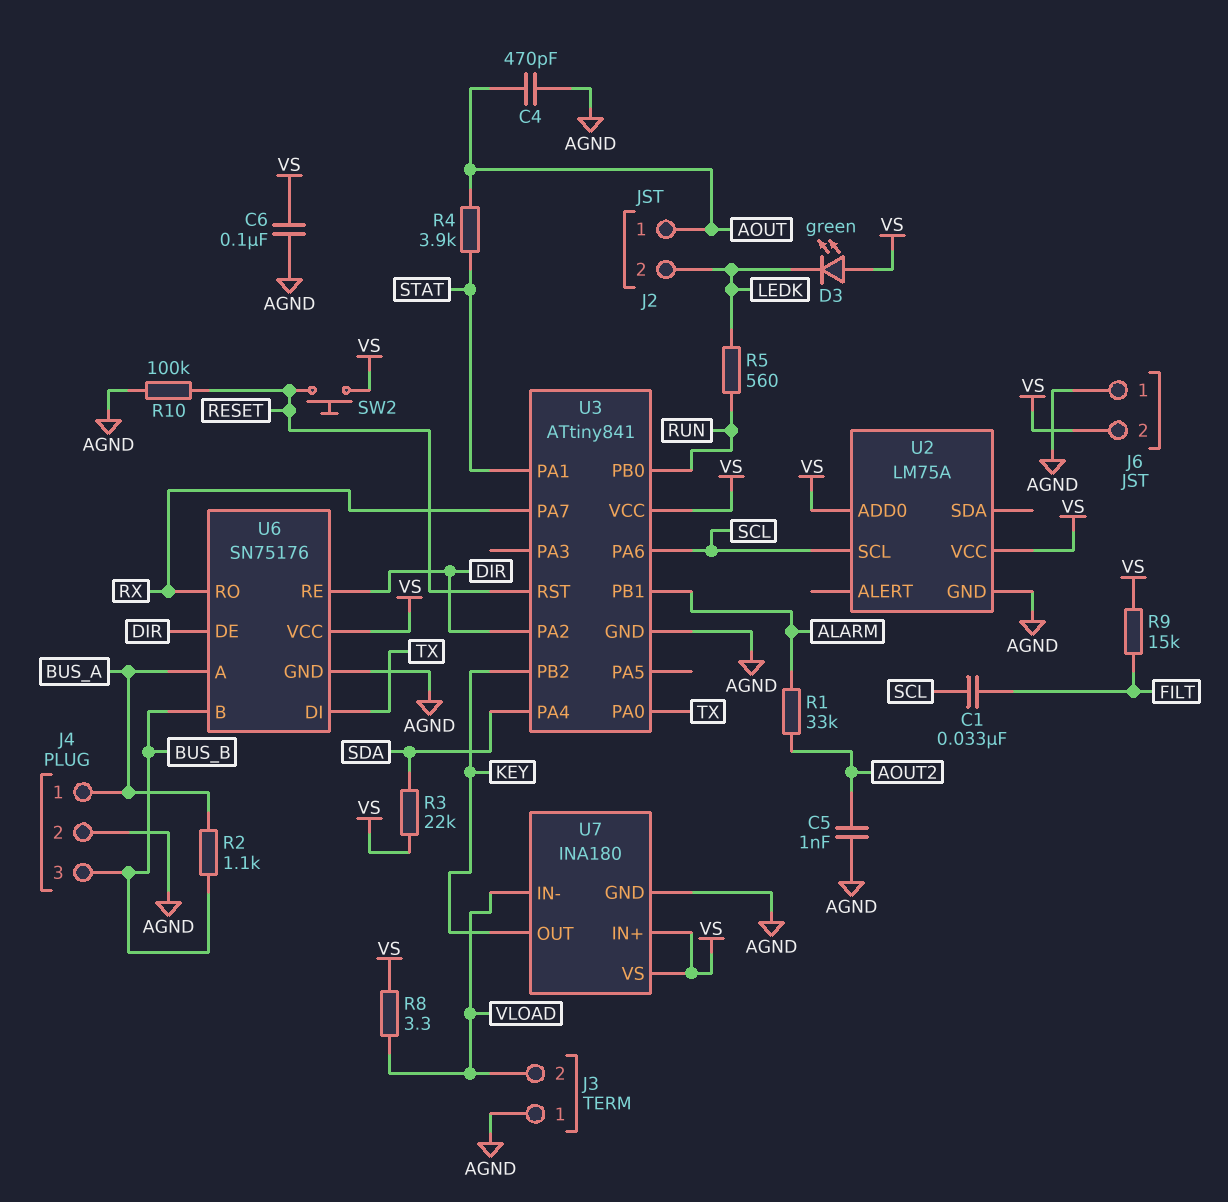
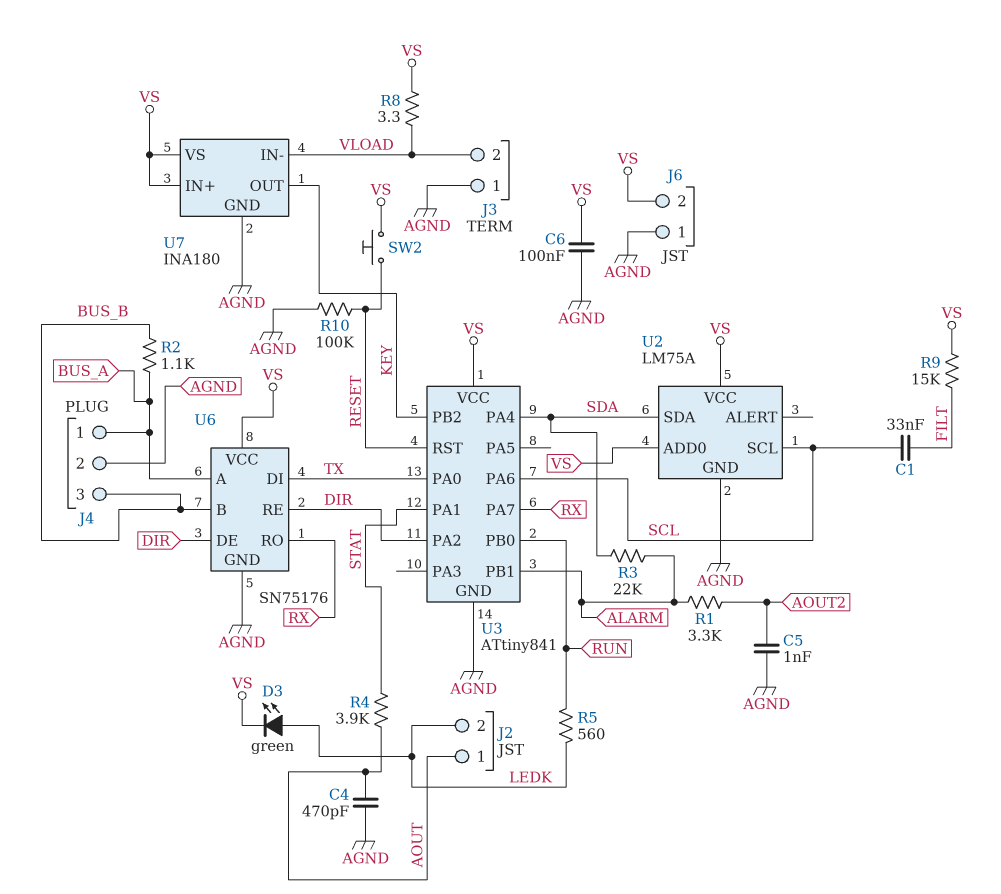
D3: LED green (A VS, K LEDK) -> LED green (A LEDK, K VS)
R1: 33k (ALARM, AOUT2) -> 3.3k (ALARM, AOUT2)
R3: 22k (SDA, VS) -> 22k (ALARM, SDA)
U2 pin SDA: none -> SDA

